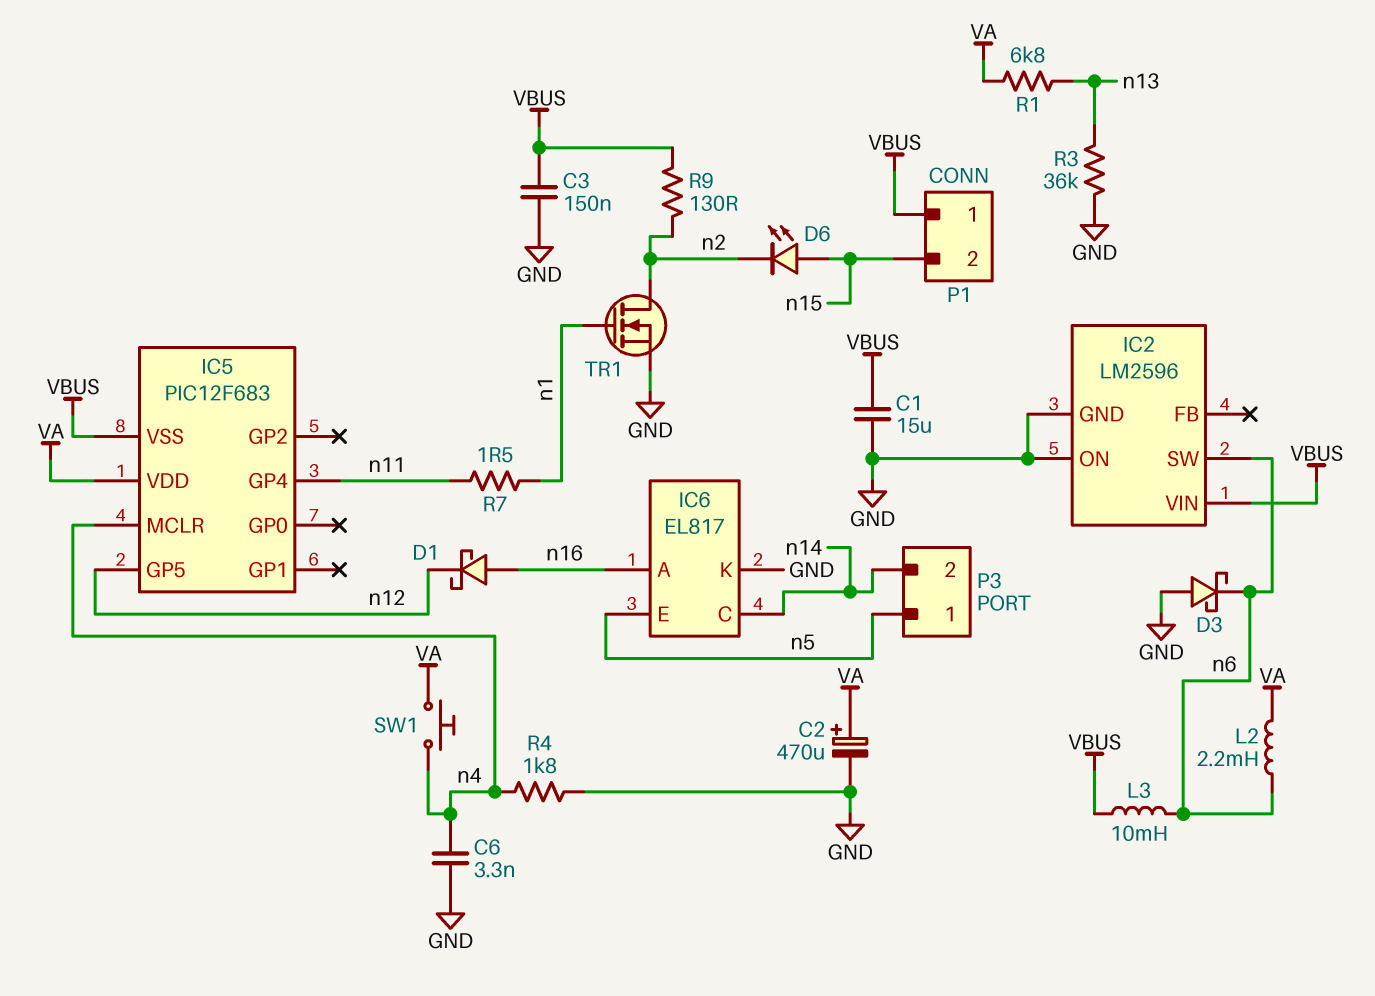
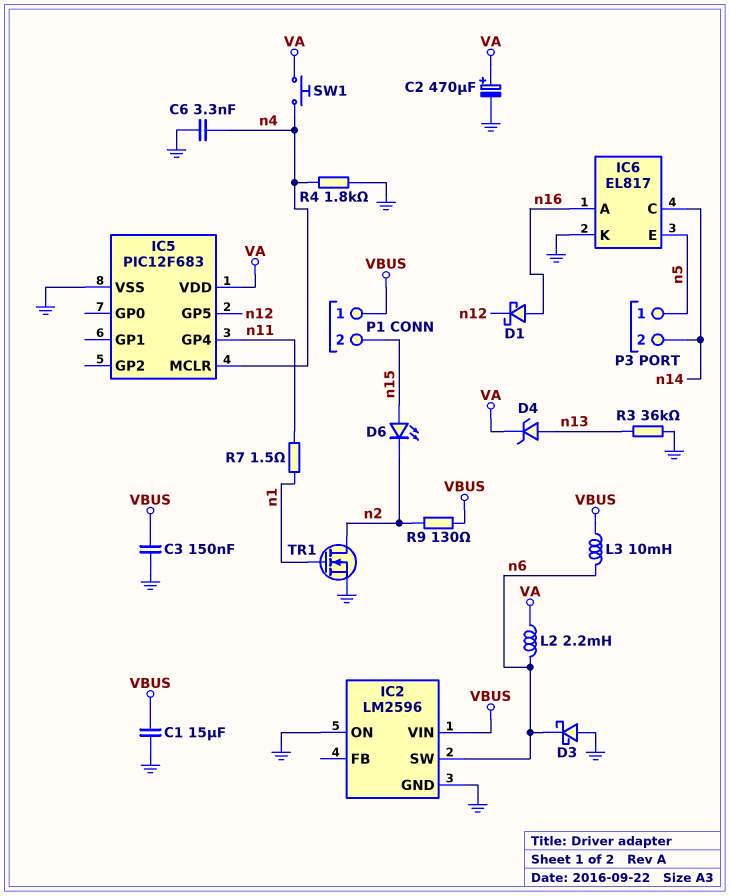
D4: none -> zener (A n13, K VA)
IC5 pin VSS: VBUS -> GND
R1: 6.8k (VA, n13) -> none

